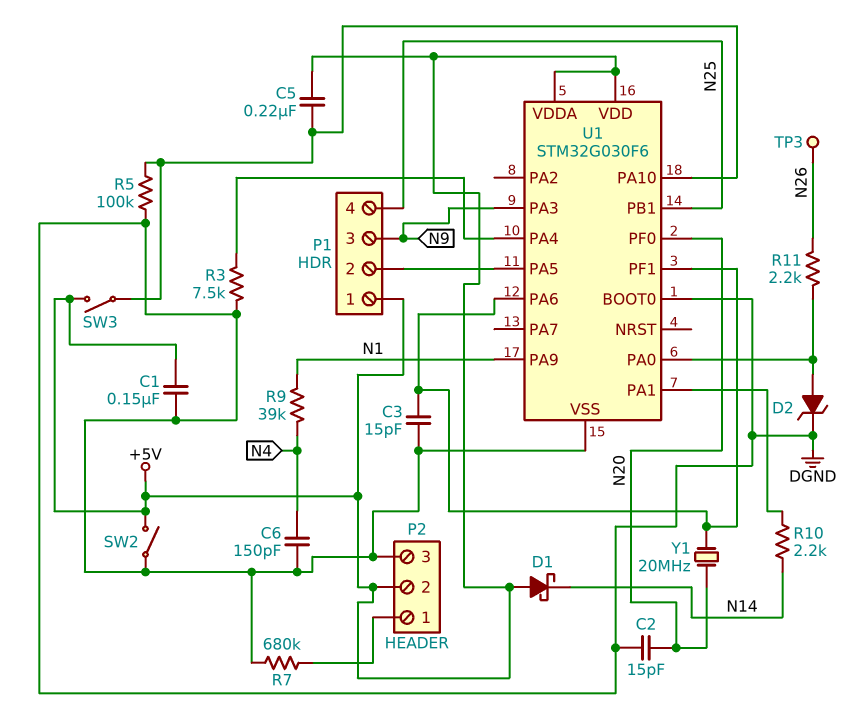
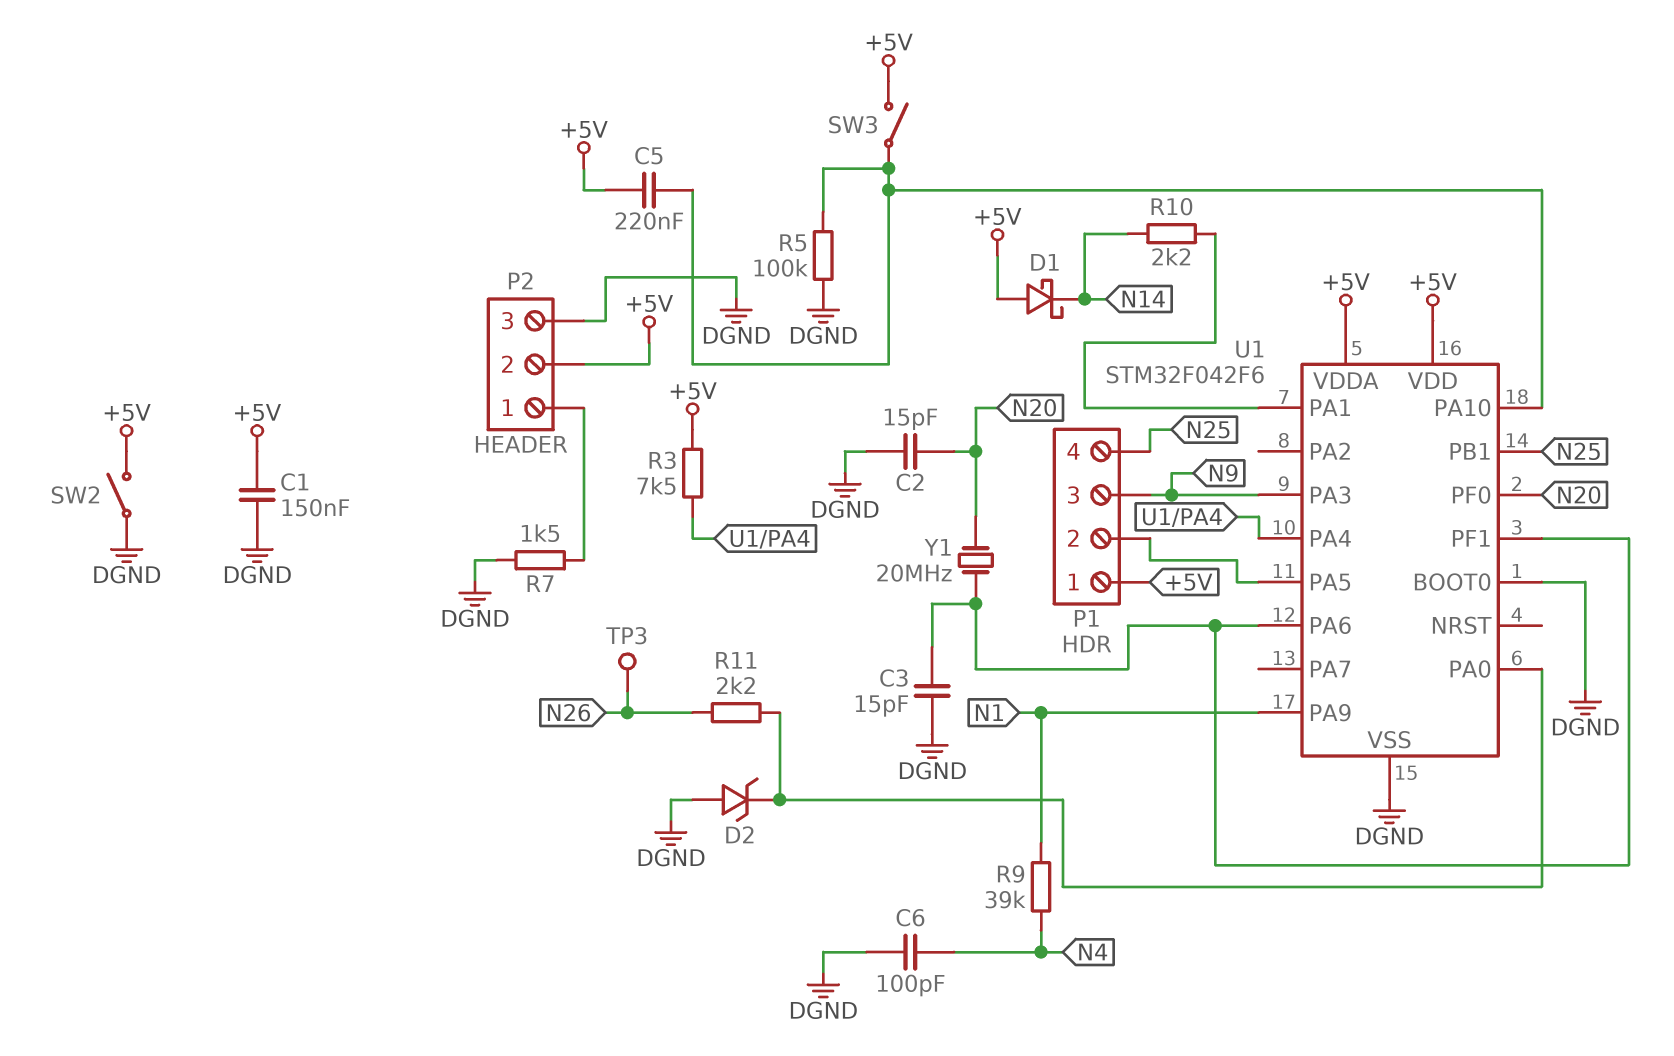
C6: 150pF (DGND, N4) -> 100pF (DGND, N4)
D2: zener (A U1/PA0, K DGND) -> zener (A DGND, K U1/PA0)
R3: 7.5k (DGND, U1/PA4) -> 7.5k (+5V, U1/PA4)
R7: 680k (DGND, P2/1) -> 1.5k (DGND, P2/1)
U1: STM32G030F6 -> STM32F042F6

